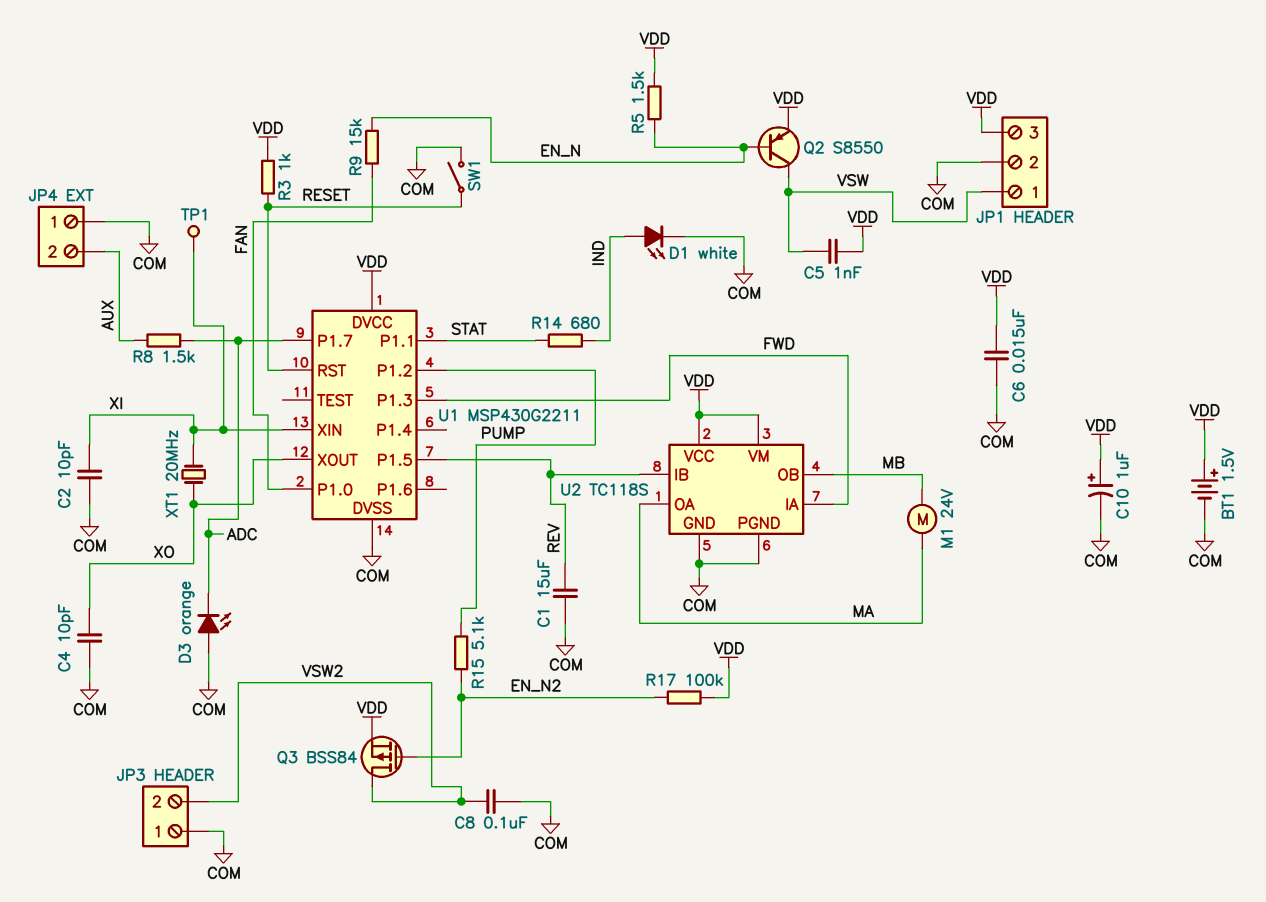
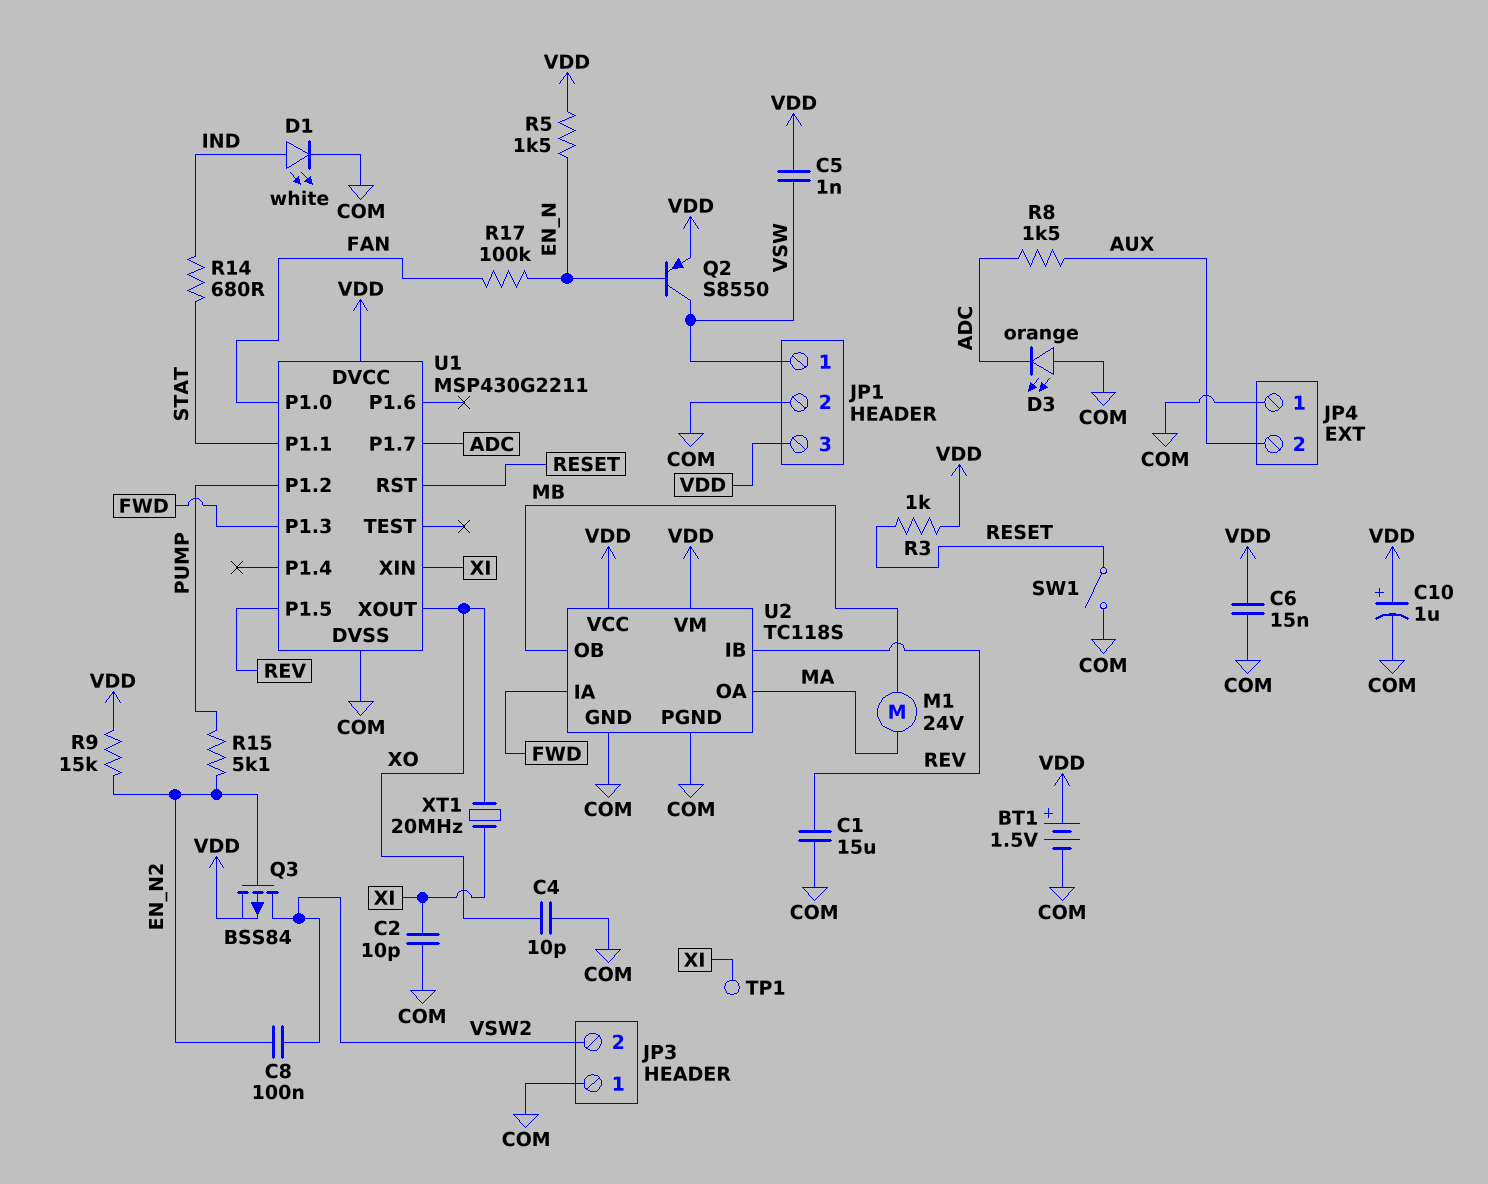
C8: 100nF (COM, VSW2) -> 100nF (EN_N2, VSW2)
R9: 15k (EN_N, FAN) -> 15k (EN_N2, VDD)
R17: 100k (EN_N2, VDD) -> 100k (EN_N, FAN)

